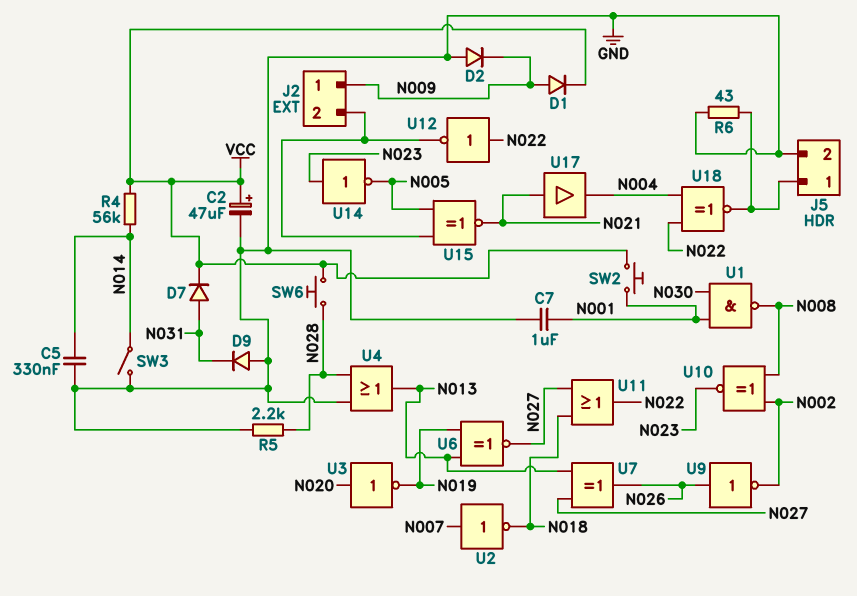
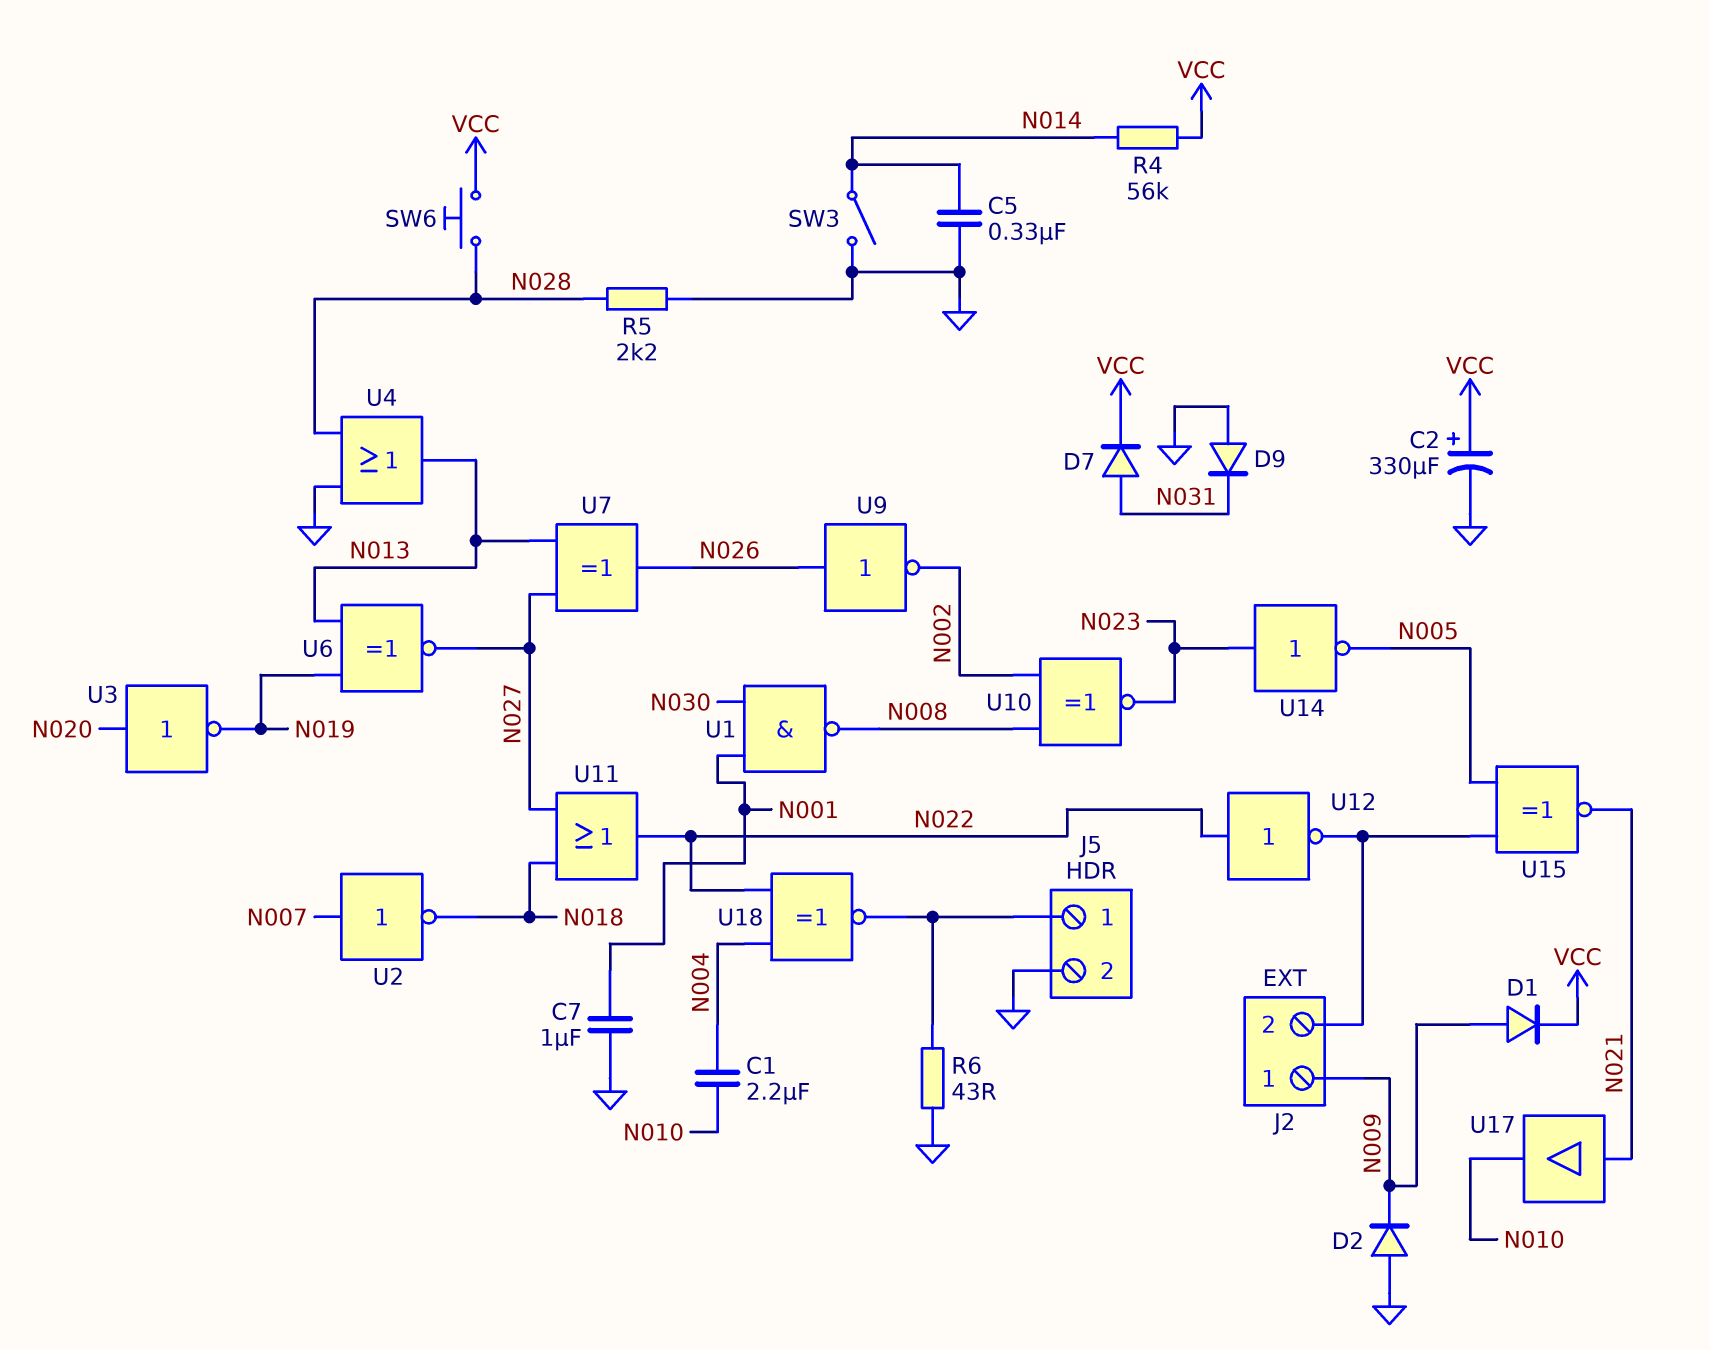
C1: none -> 2.2uF (N004, N010)
C2: 47uF (plus VCC, minus GND) -> 330uF (plus VCC, minus GND)
SW2: button (N001, VCC) -> none
U17: buffer (in N021, out N004) -> buffer (in N021, out N010)

